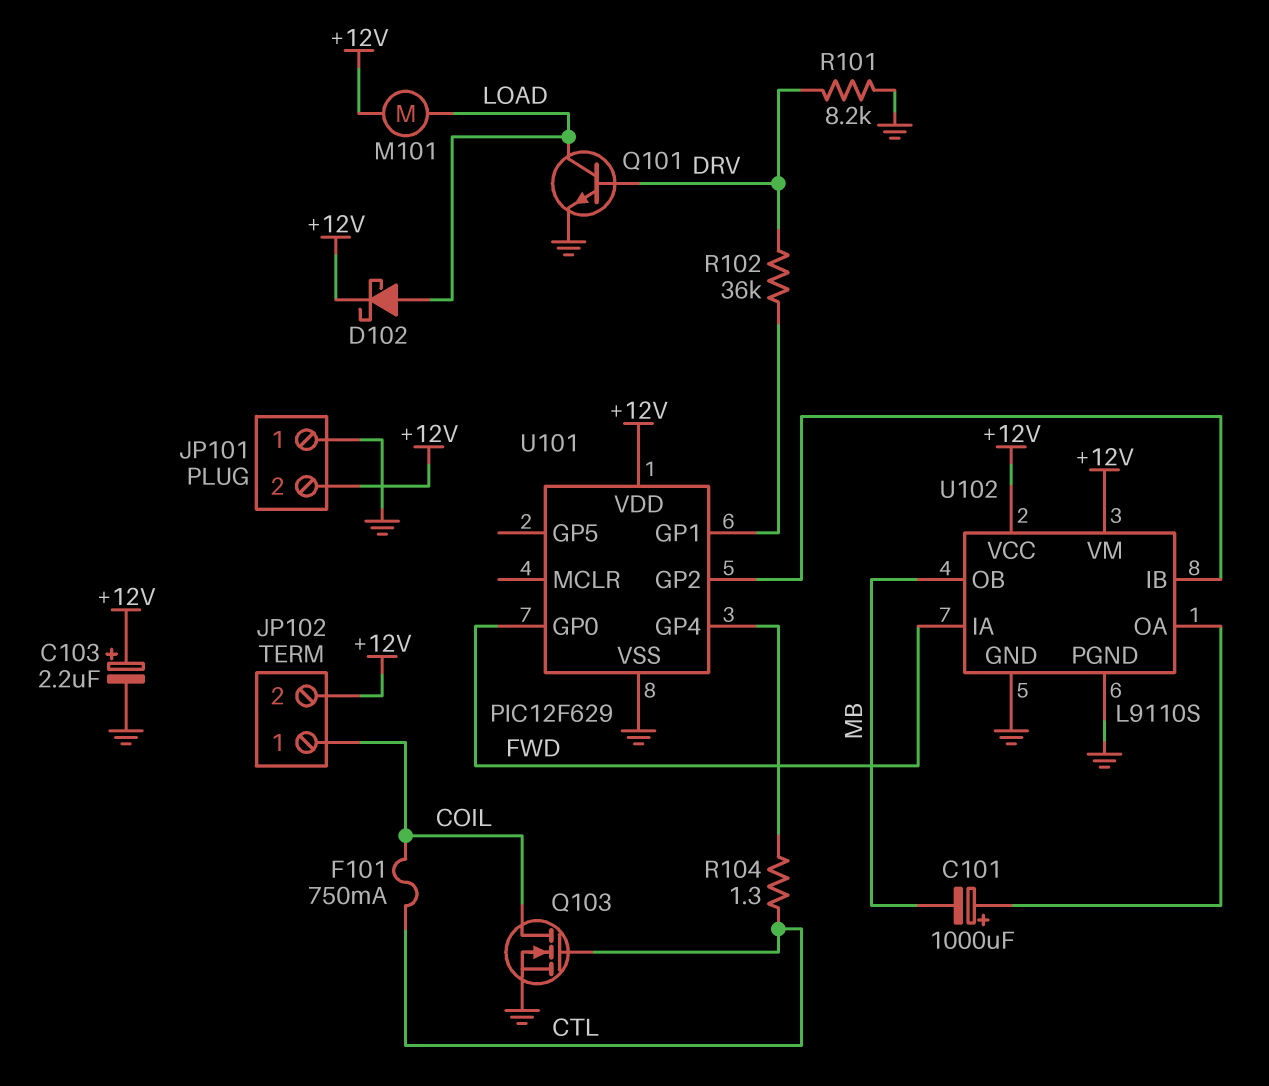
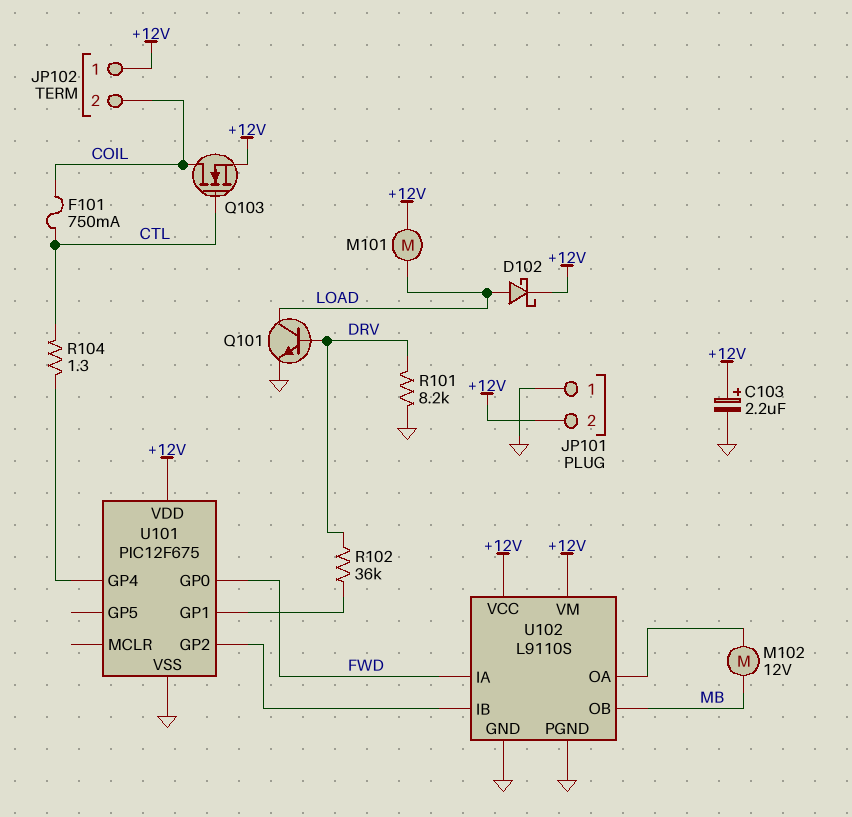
C101: 1000uF (plus U102/OA, minus MB) -> none
JP102 pin 1: COIL -> +12V
JP102 pin 2: +12V -> COIL
M102: none -> motor 12V (MB, U102/OA)
Q103: NMOS (G CTL, D COIL, S GND) -> NMOS (G CTL, D COIL, S +12V)
U101: PIC12F629 -> PIC12F675

